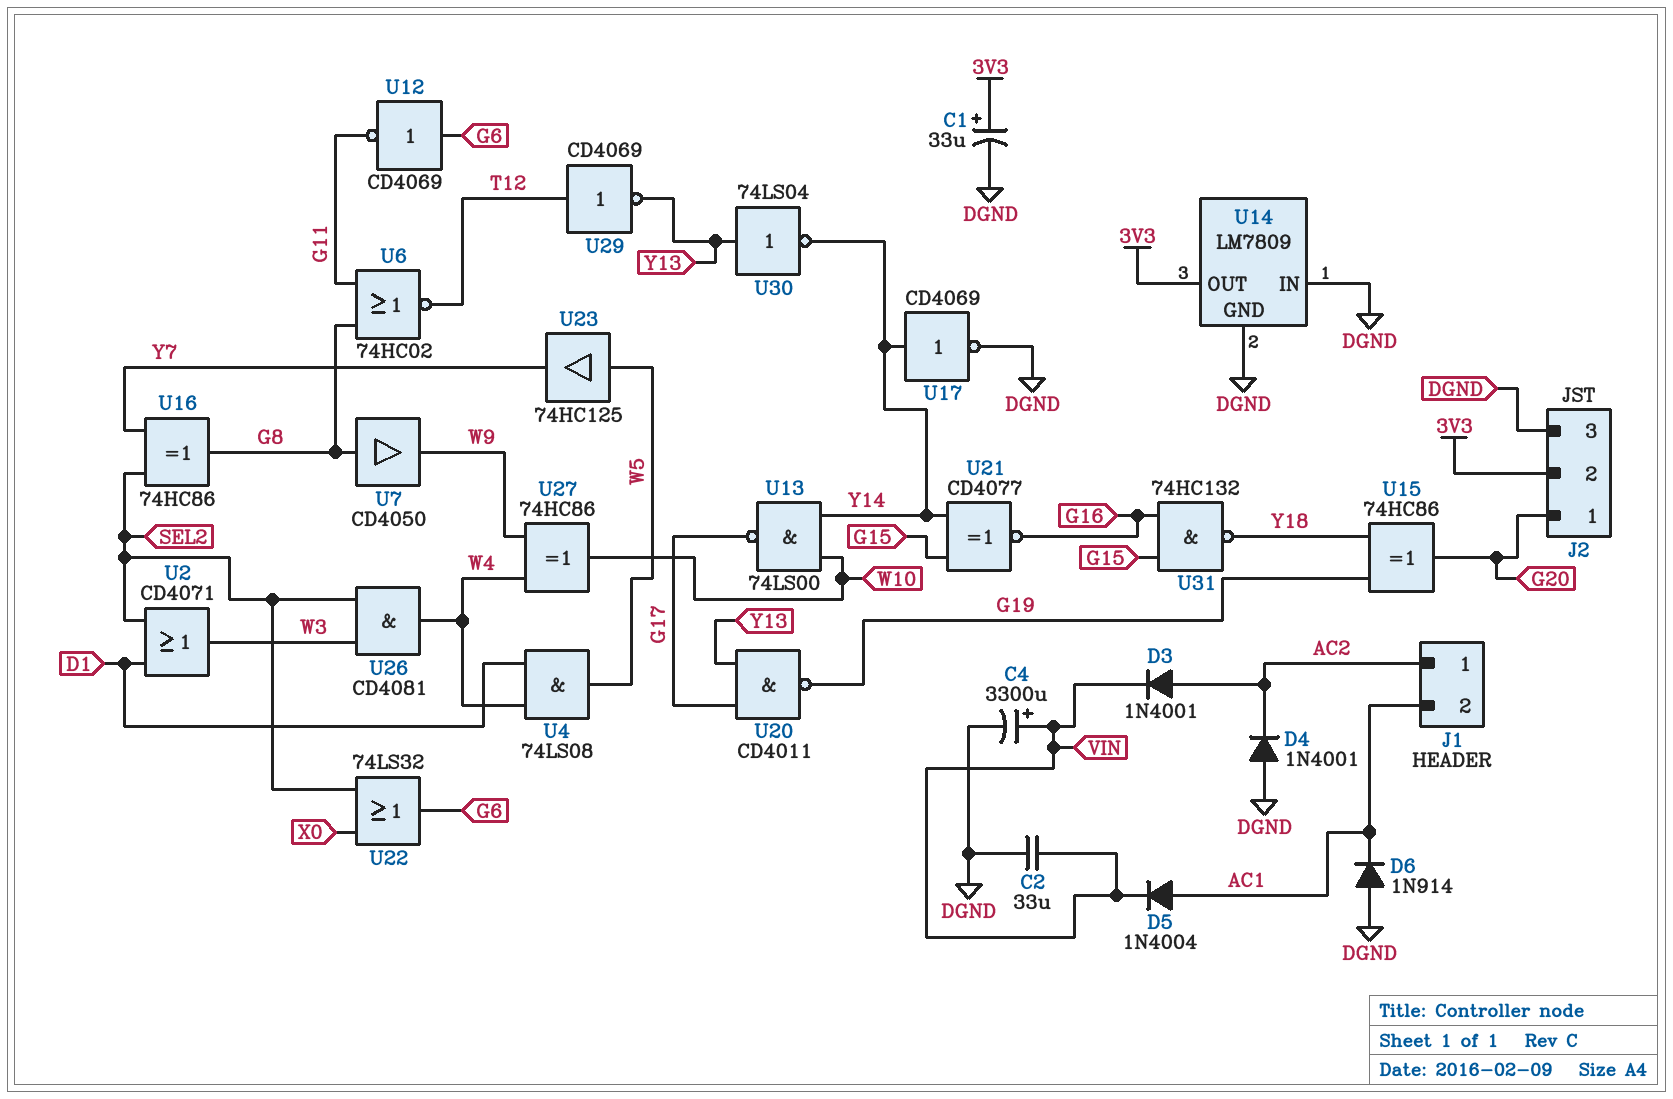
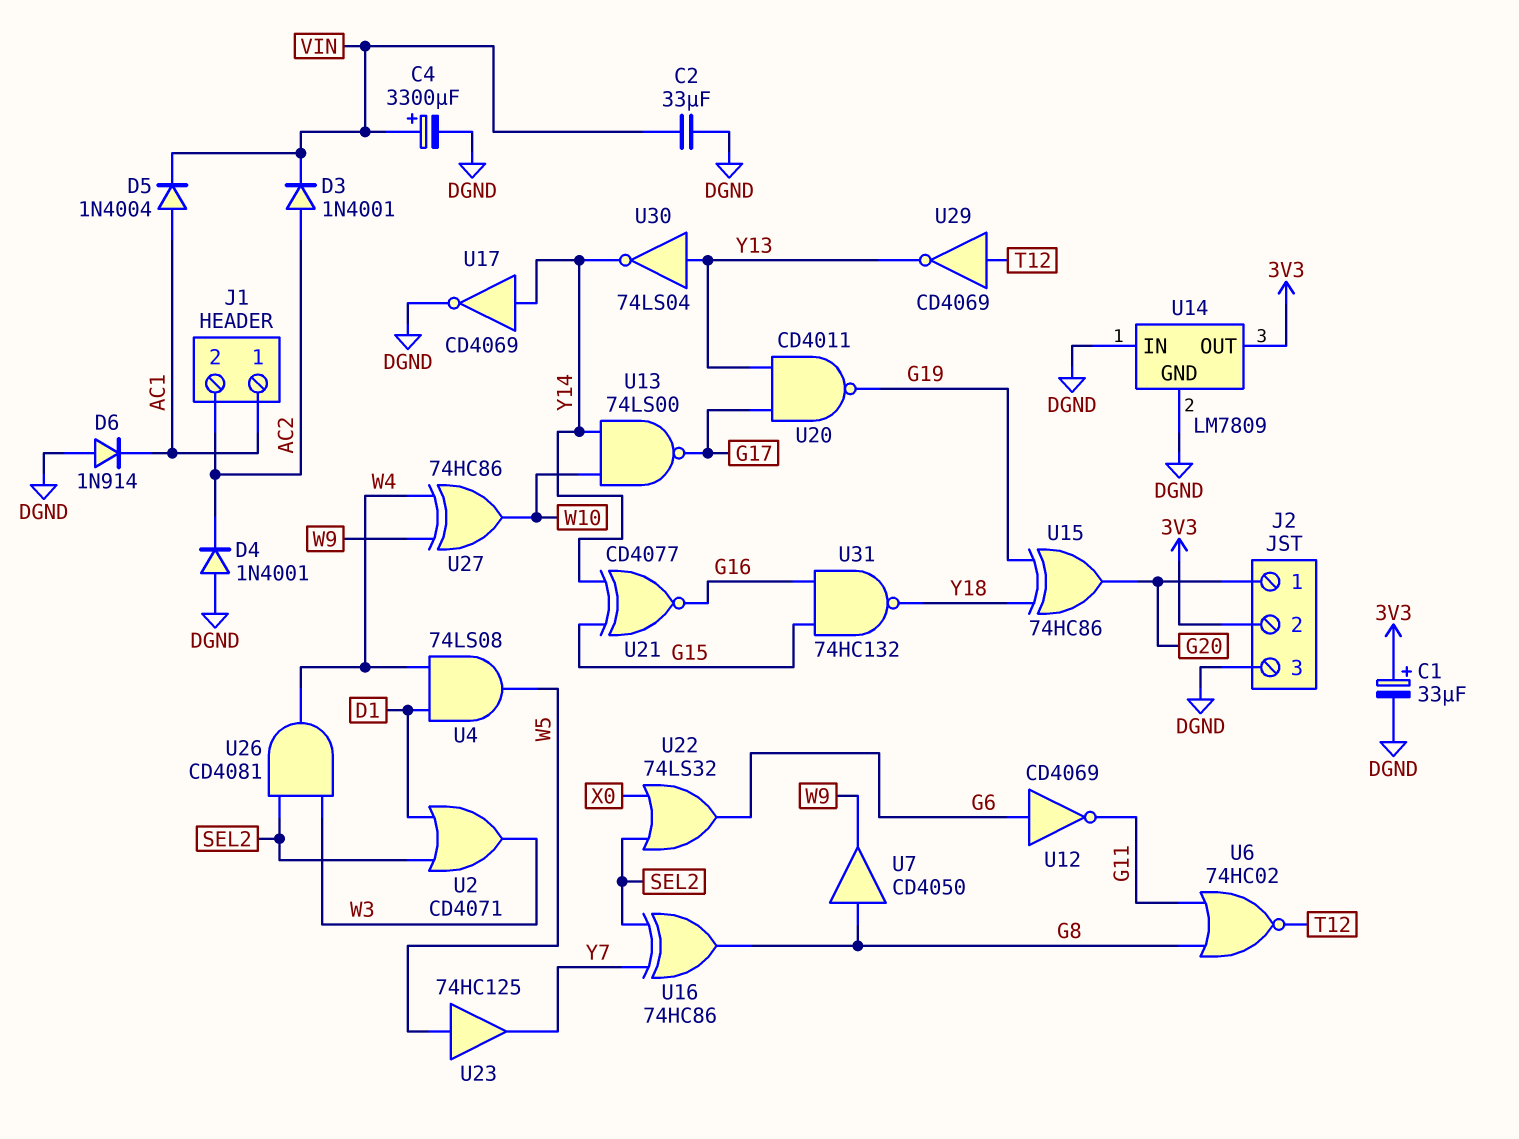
J1 pin 1: AC2 -> AC1
J1 pin 2: AC1 -> AC2

